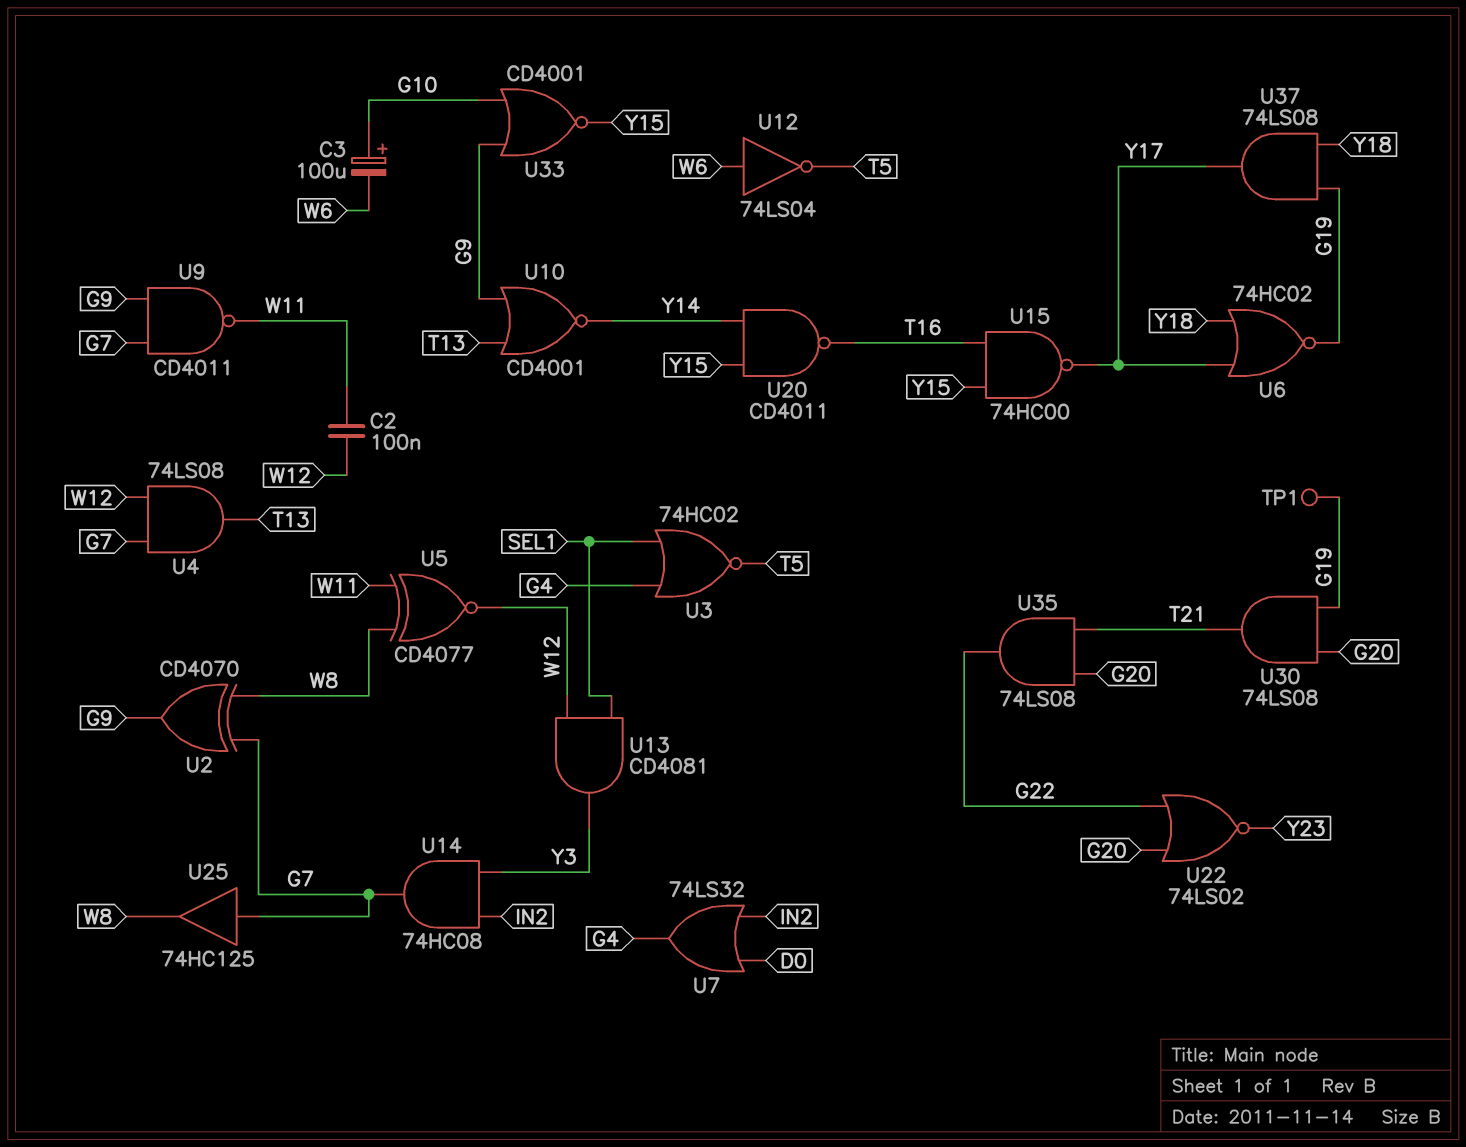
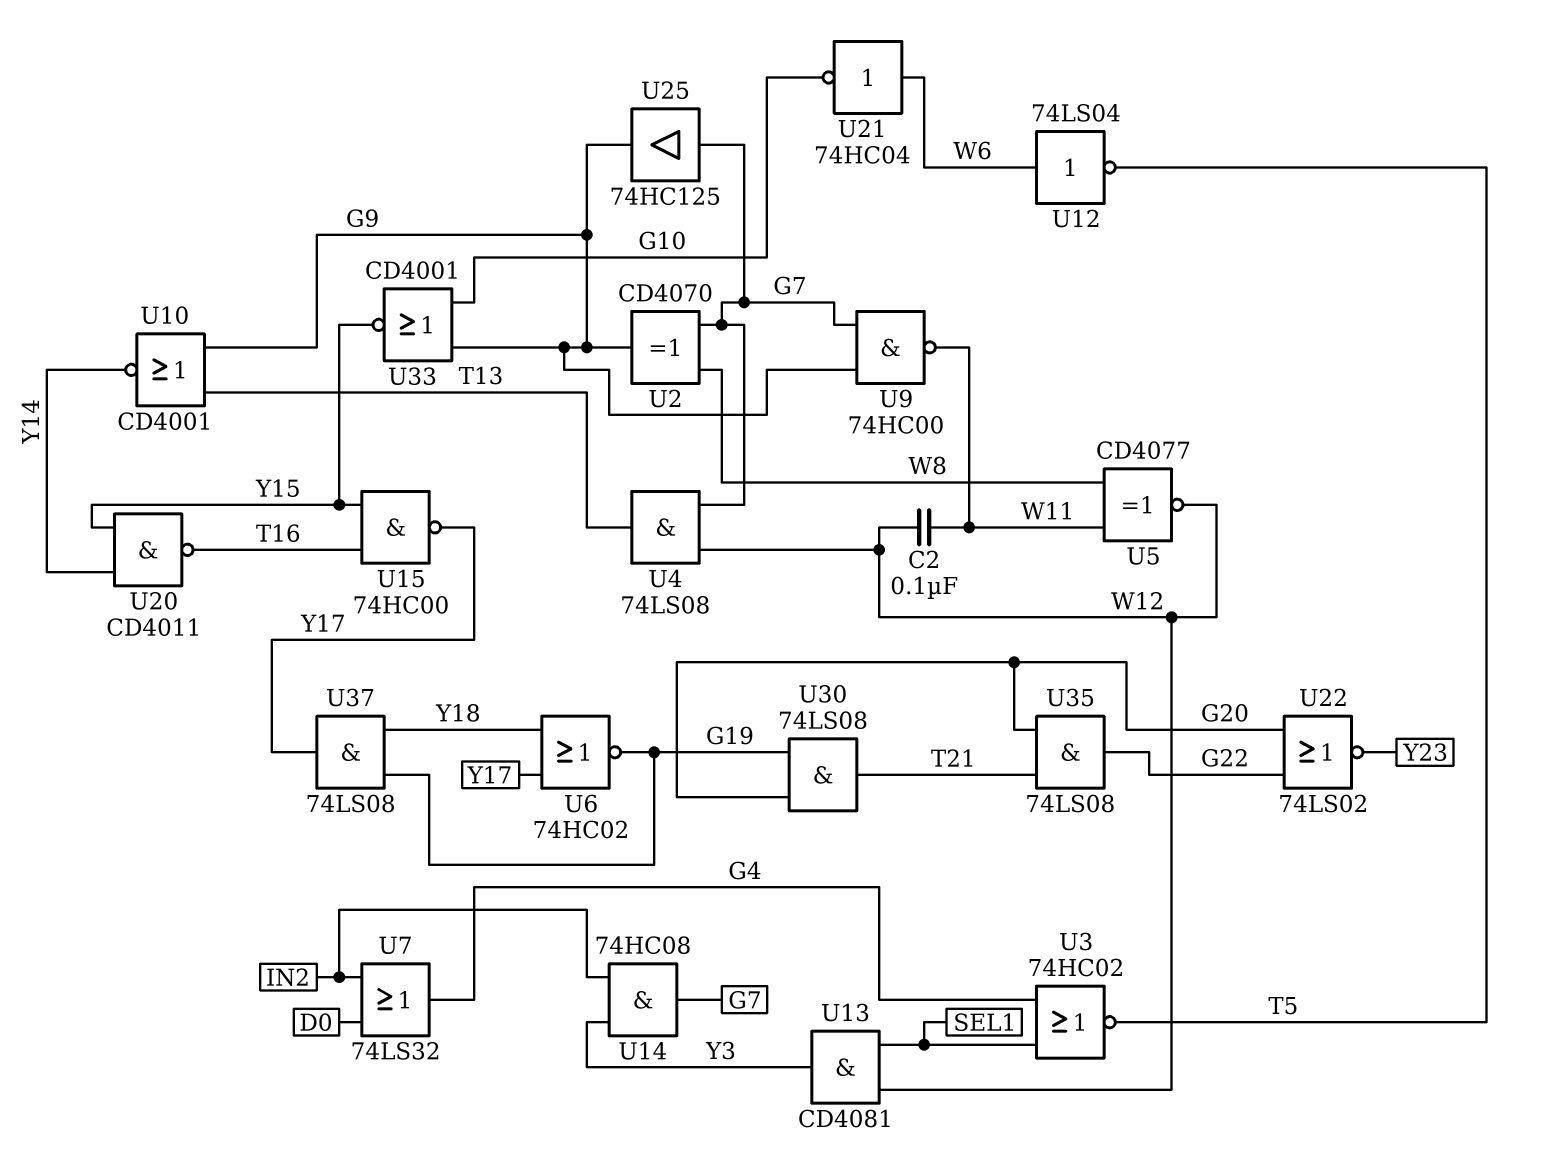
C3: 100uF (plus G10, minus W6) -> none
TP1: test point (G19) -> none
U9: NAND CD4011 (in G7, in G9, out W11) -> NAND 74HC00 (in G7, in G9, out W11)
U21: none -> NOT 74HC04 (in W6, out G10)
U25: buffer 74HC125 (in G7, out W8) -> buffer 74HC125 (in G7, out G9)

